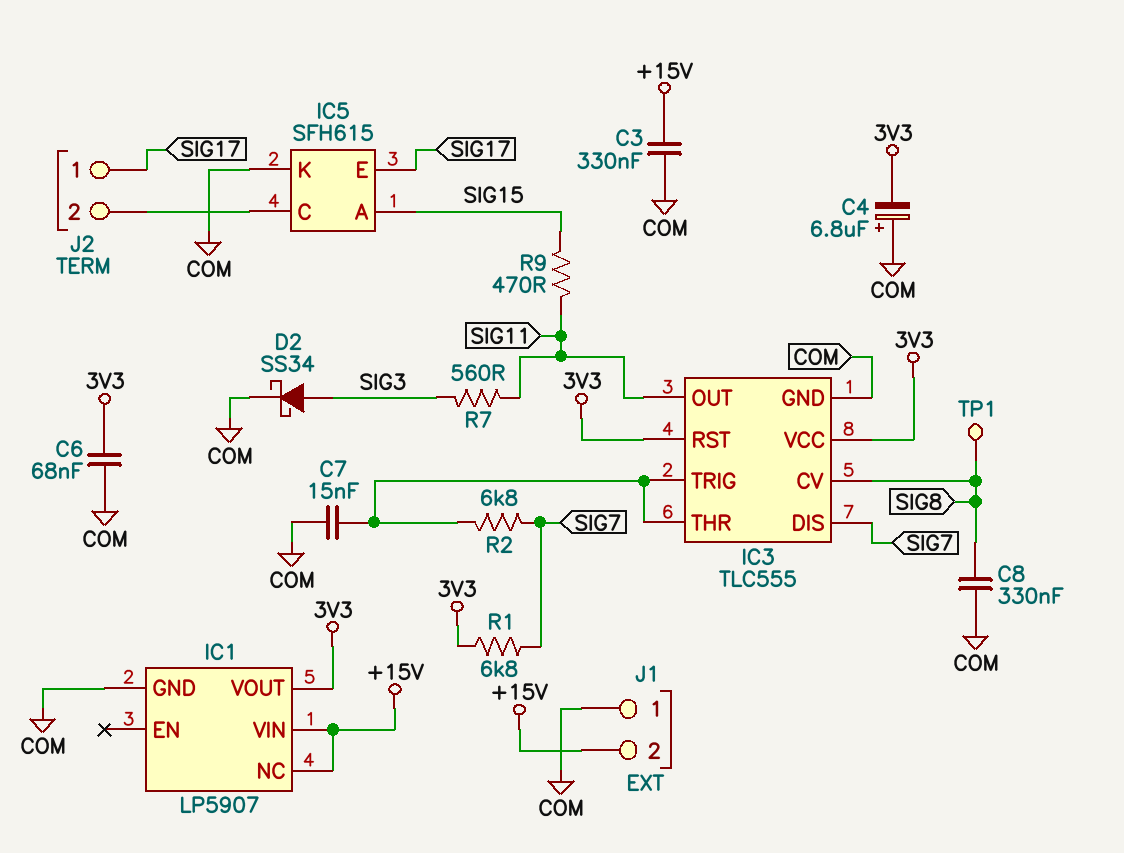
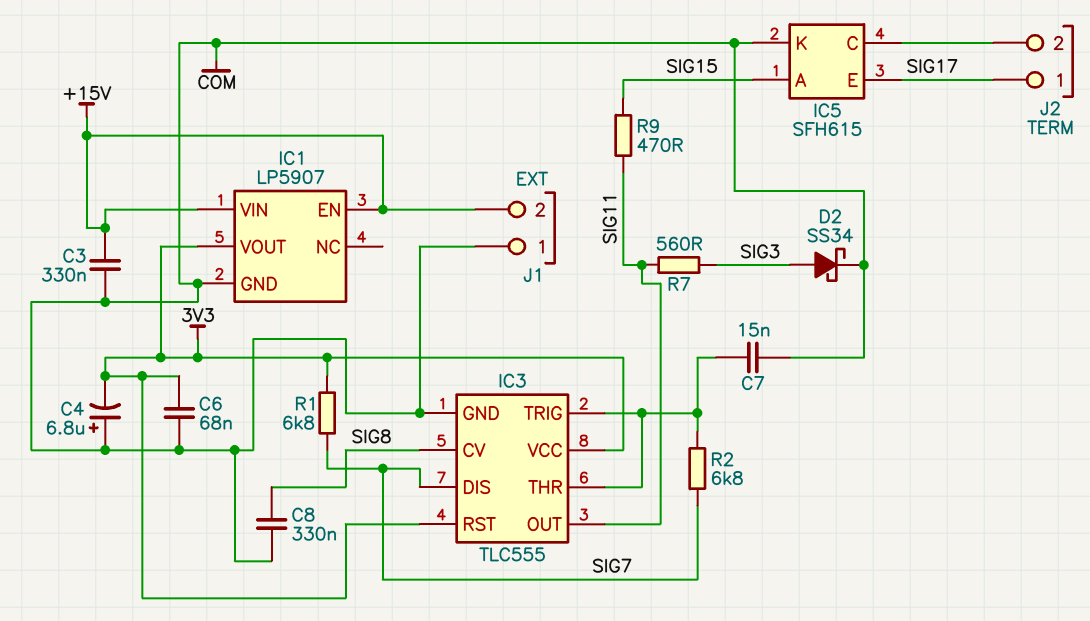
IC1 pin EN: none -> +15V
IC1 pin NC: +15V -> none
TP1: test point (SIG8) -> none

